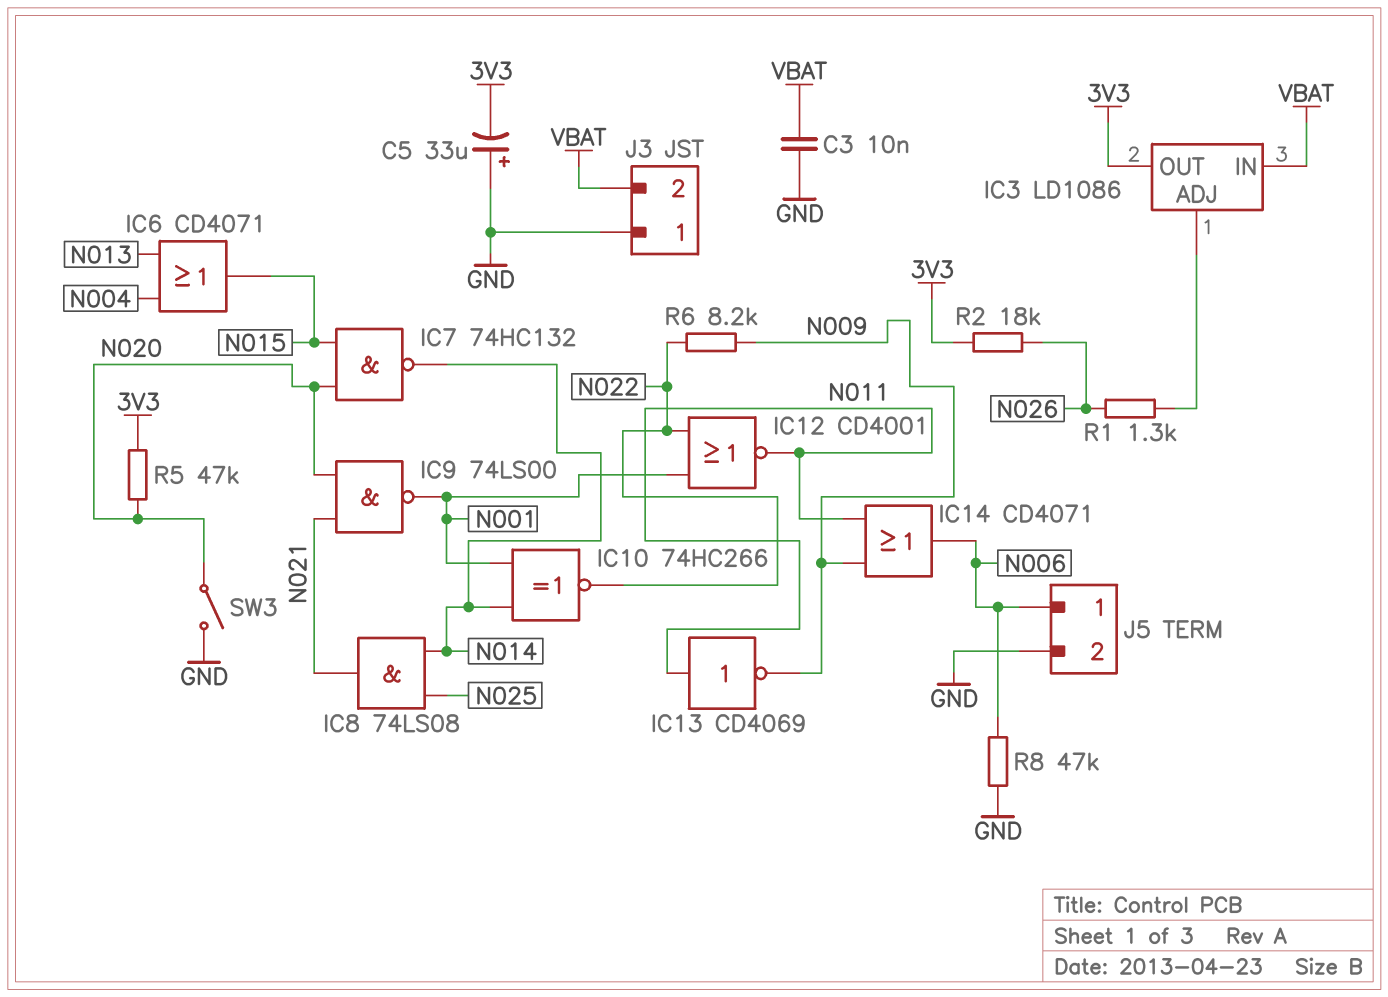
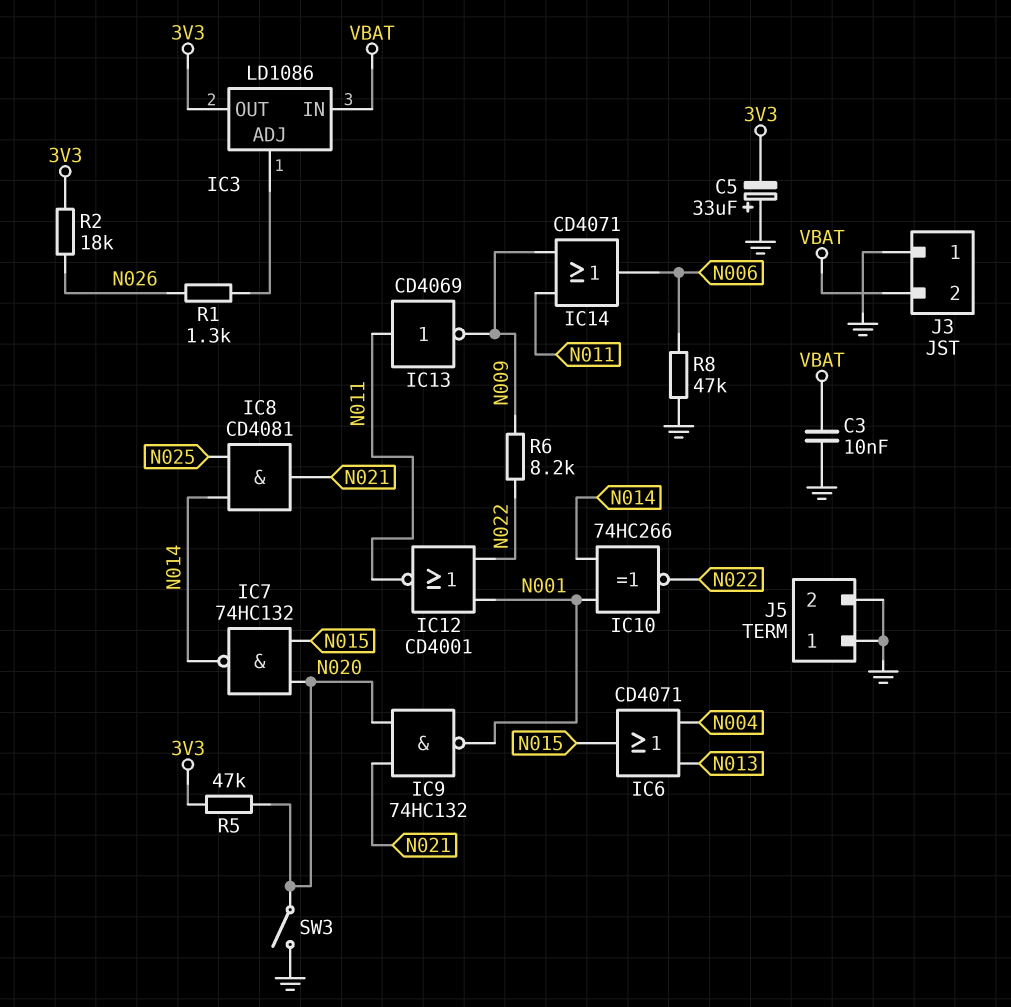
IC8: AND 74LS08 (in N014, in N025, out N021) -> AND CD4081 (in N014, in N025, out N021)
IC9: NAND 74LS00 (in N020, in N021, out N001) -> NAND 74HC132 (in N020, in N021, out N001)
J5 pin 1: N006 -> GND

